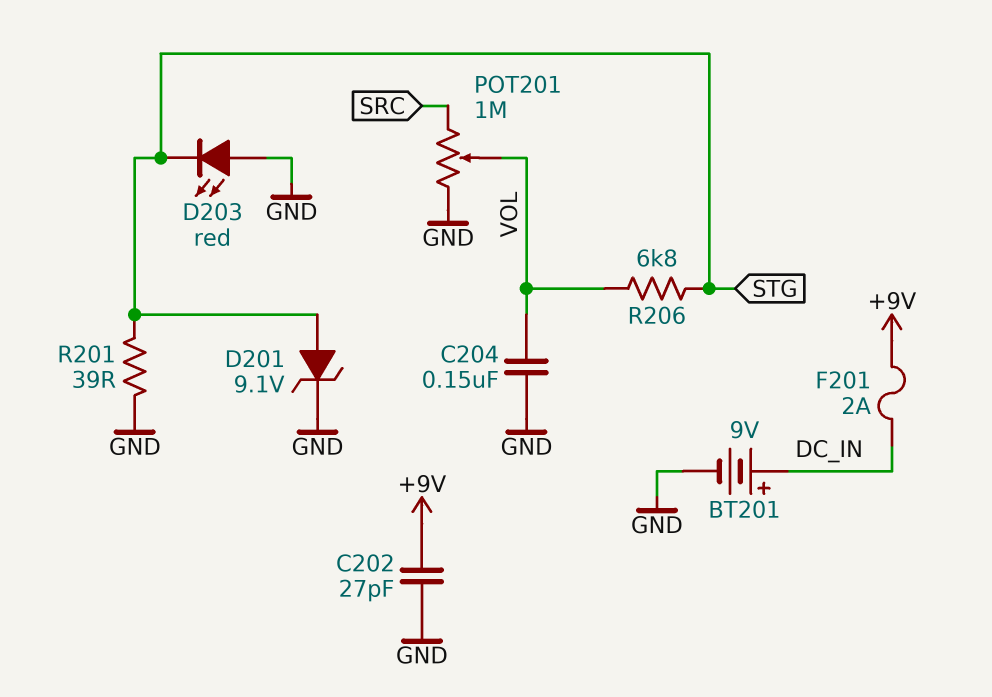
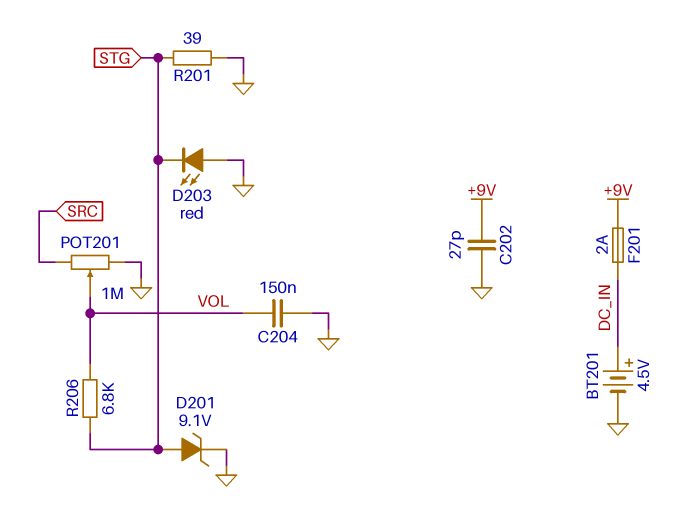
BT201: 9V (plus DC_IN, minus GND) -> 4.5V (plus DC_IN, minus GND)

